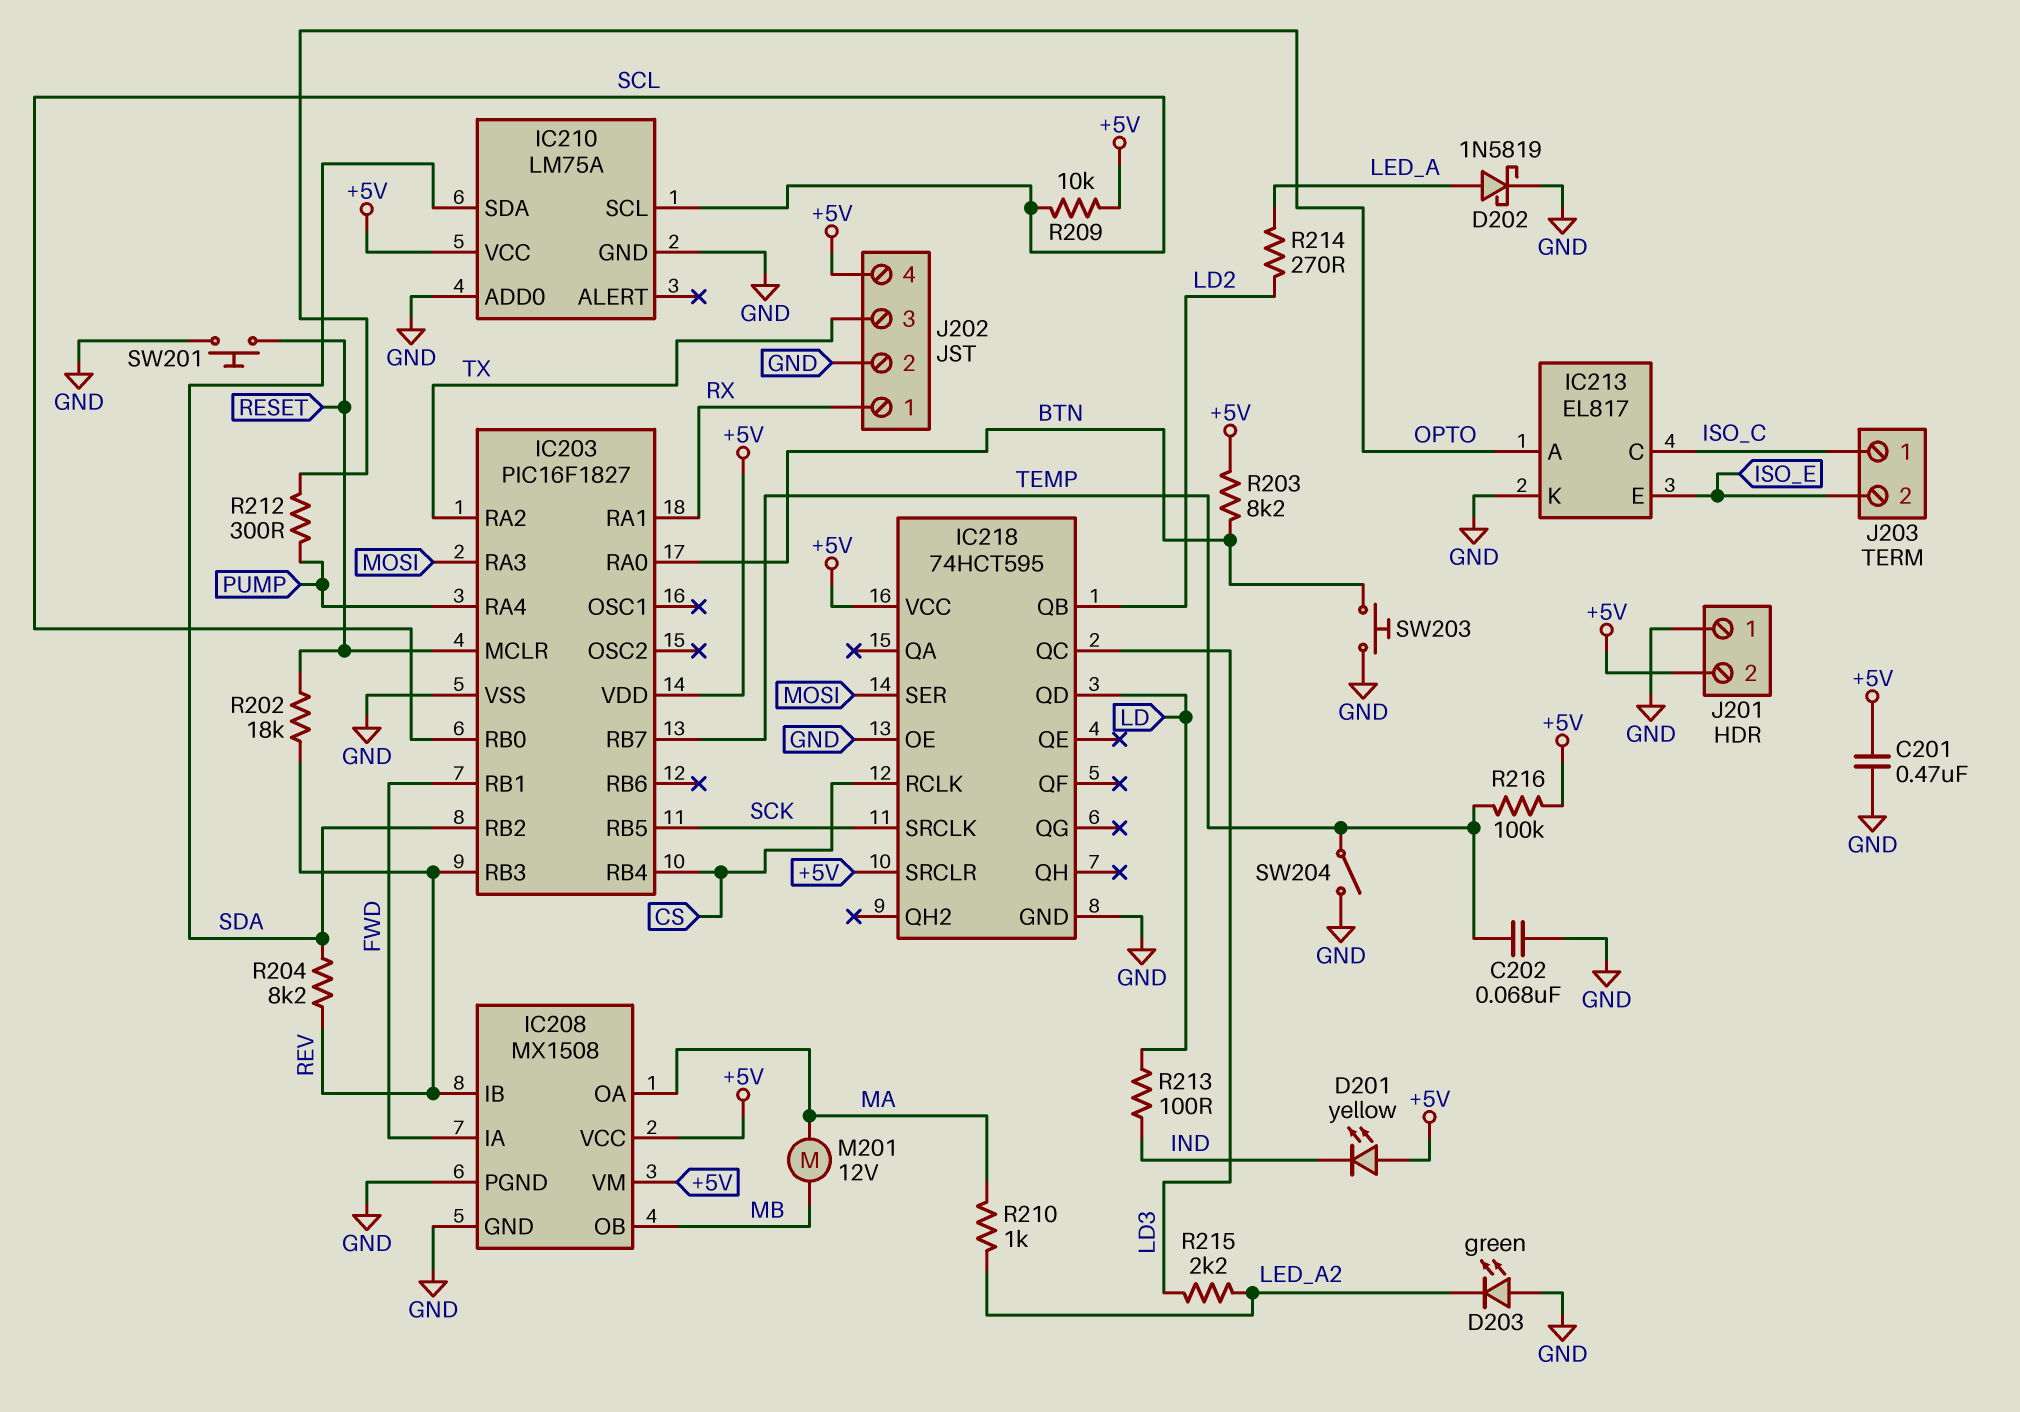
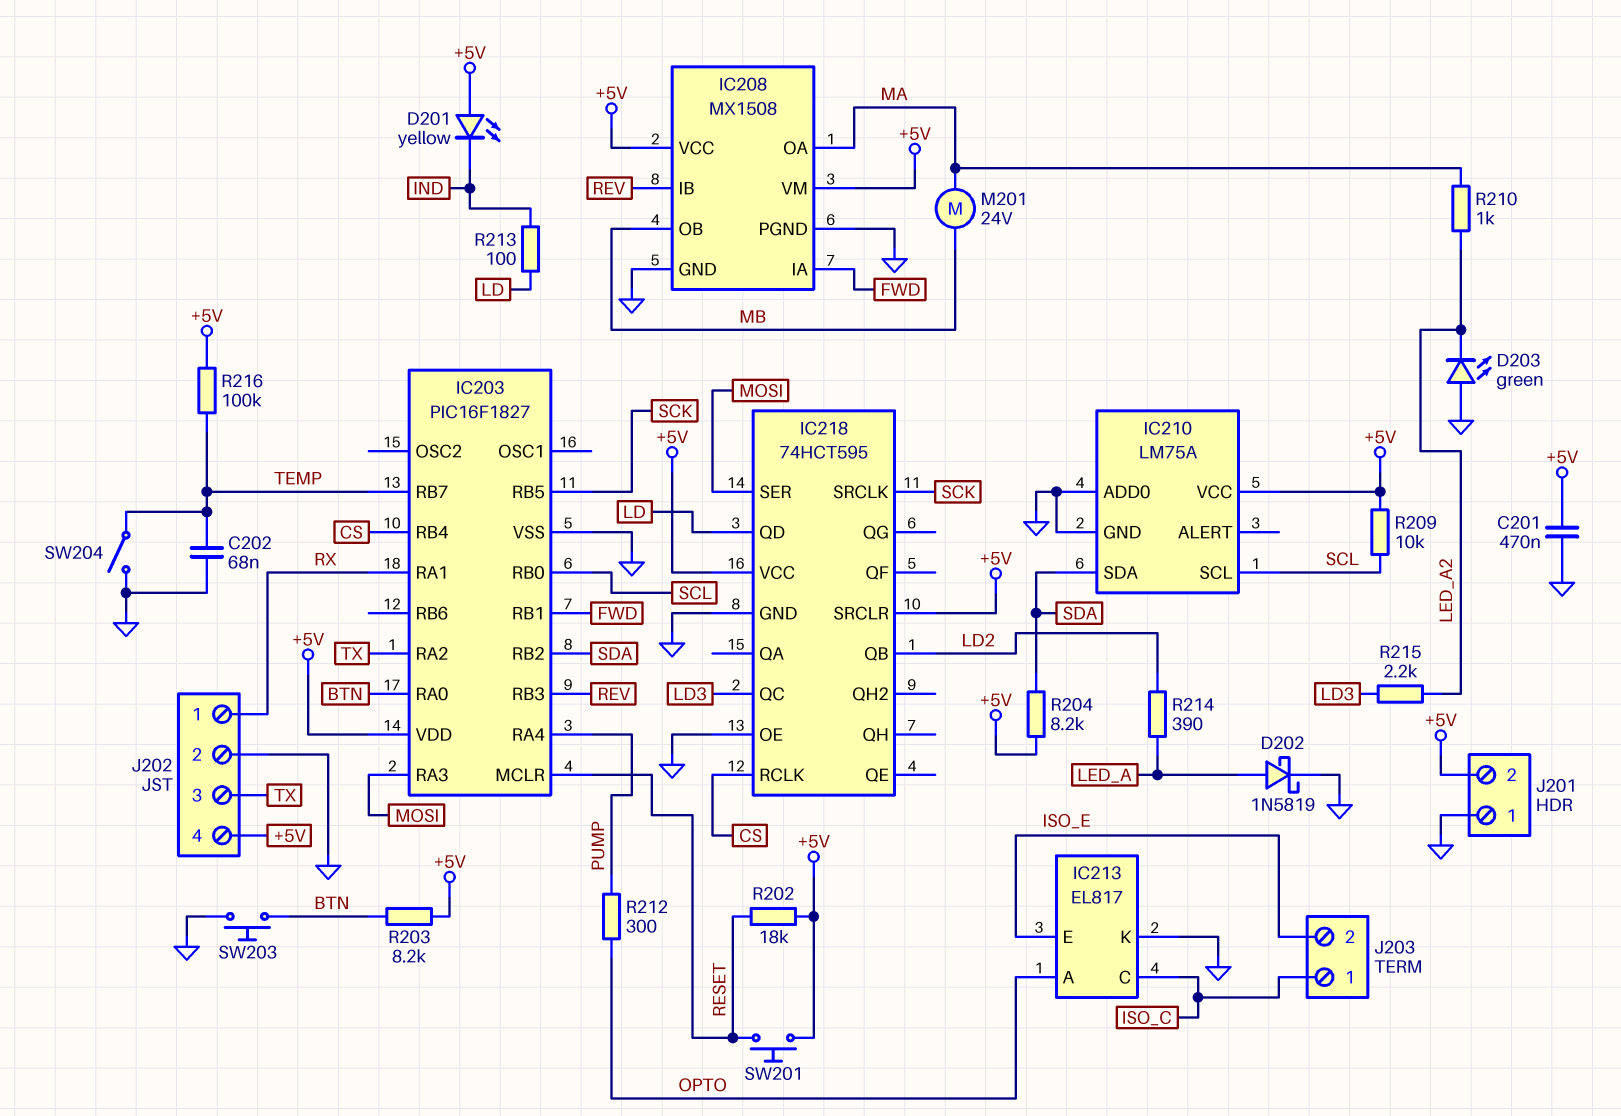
M201: motor 12V (MA, MB) -> motor 24V (MA, MB)
R202: 18k (RESET, REV) -> 18k (+5V, RESET)
R204: 8.2k (REV, SDA) -> 8.2k (+5V, SDA)
R214: 270 (LD2, LED_A) -> 390 (LD2, LED_A)
SW201: button (GND, RESET) -> button (+5V, RESET)

